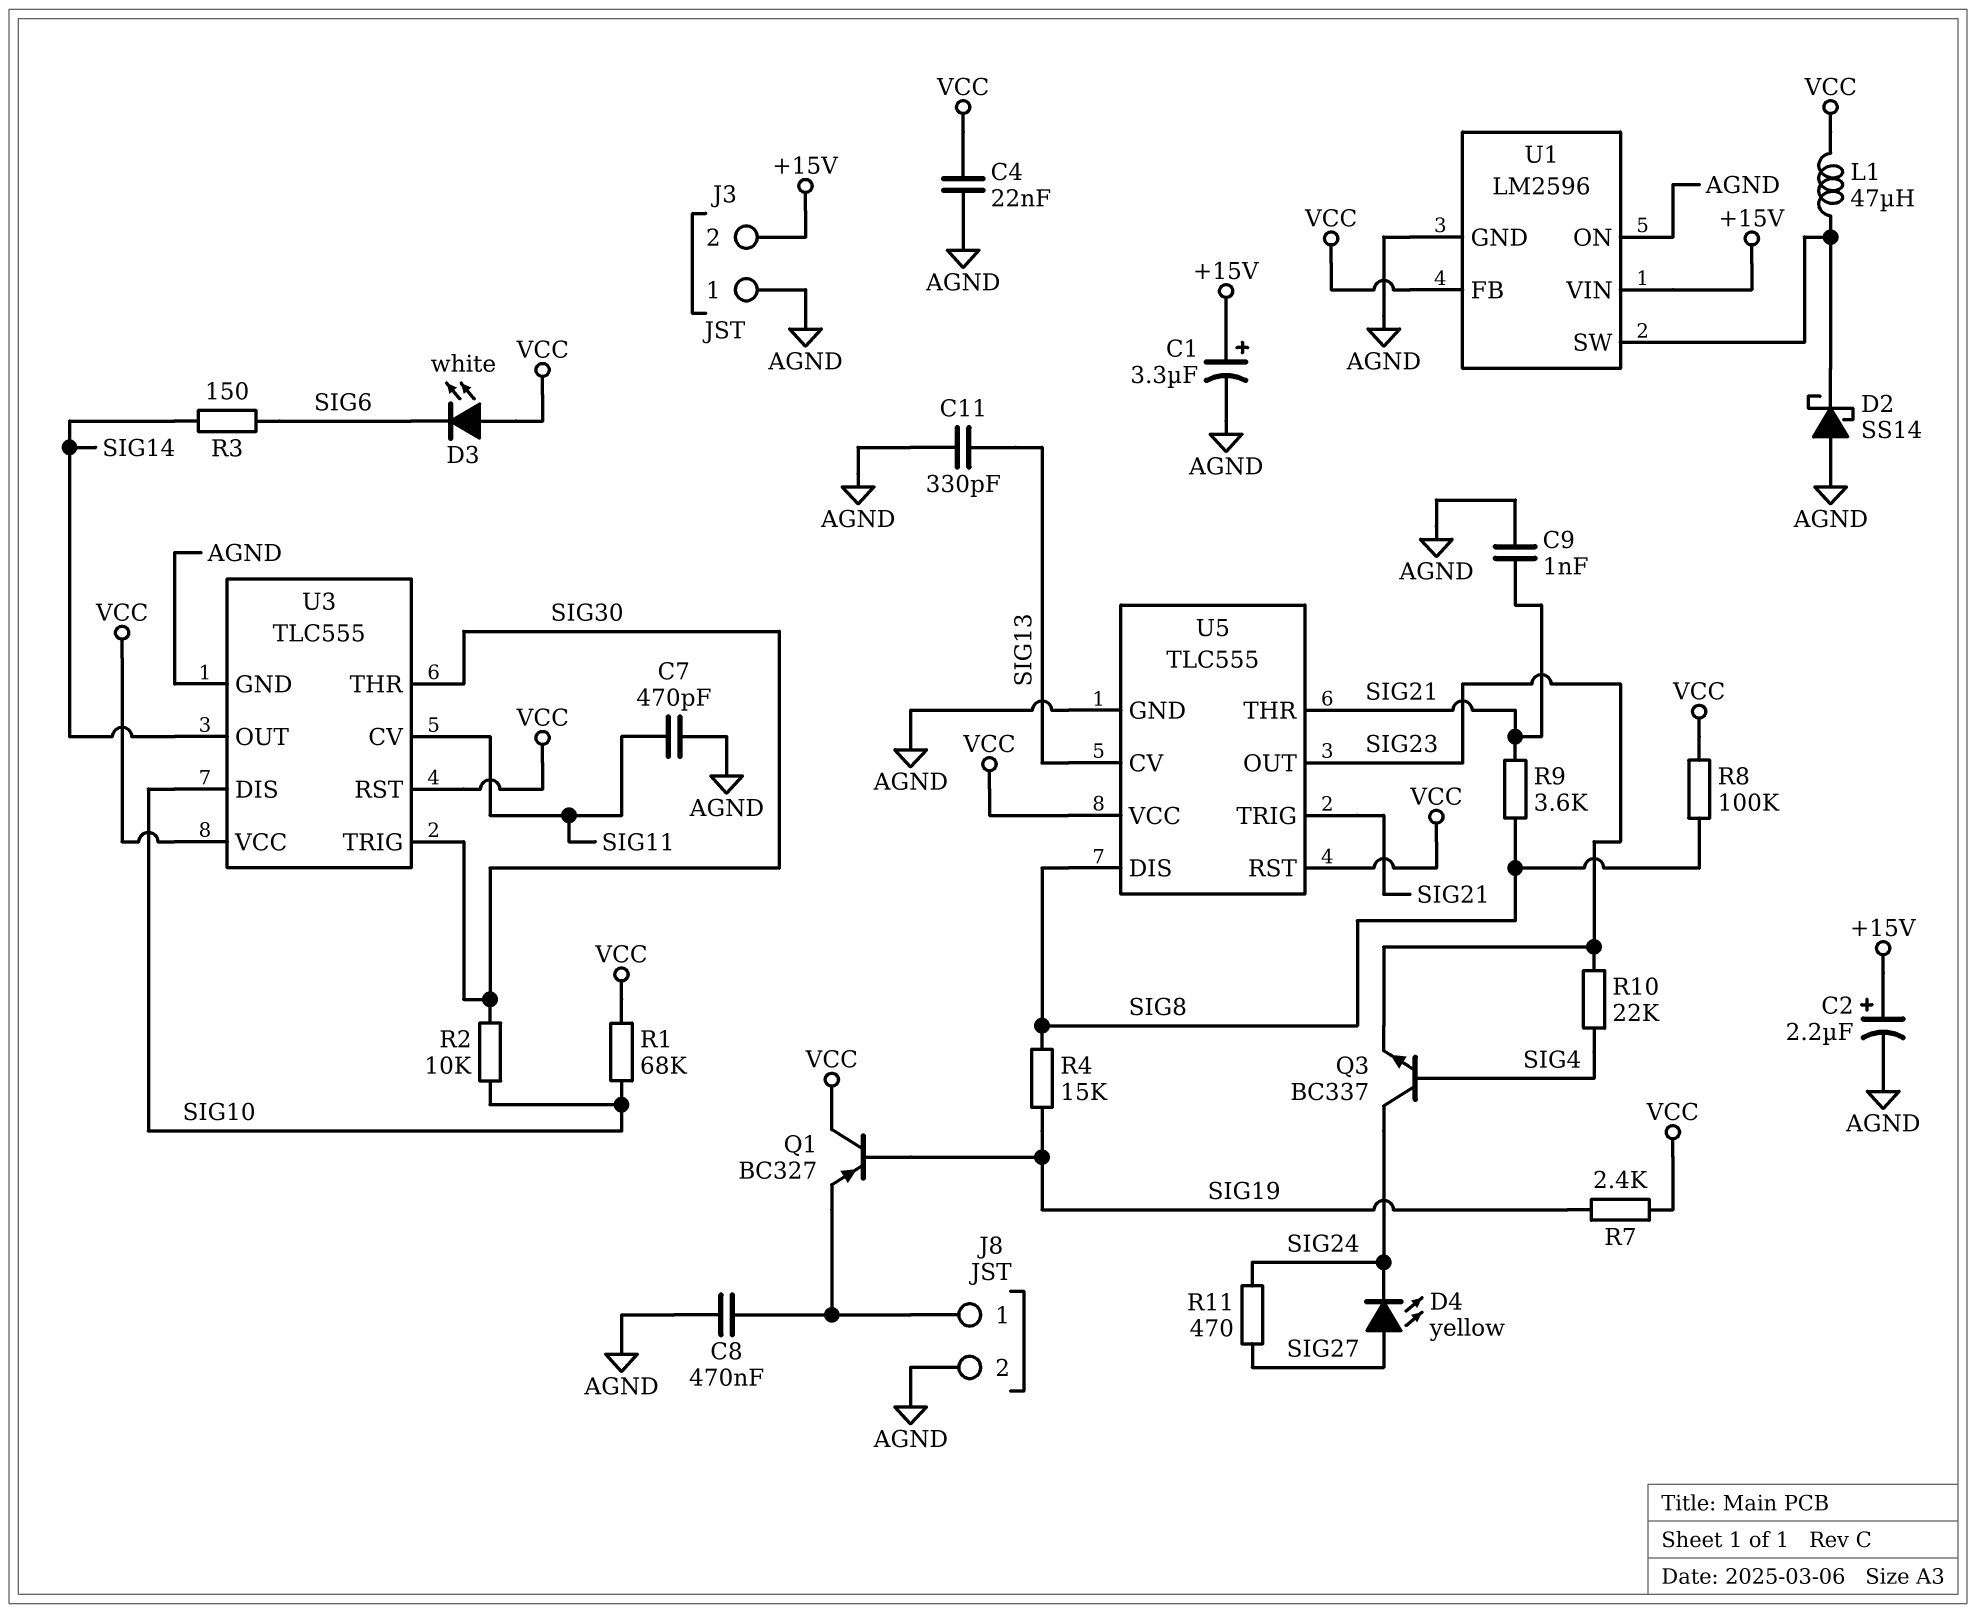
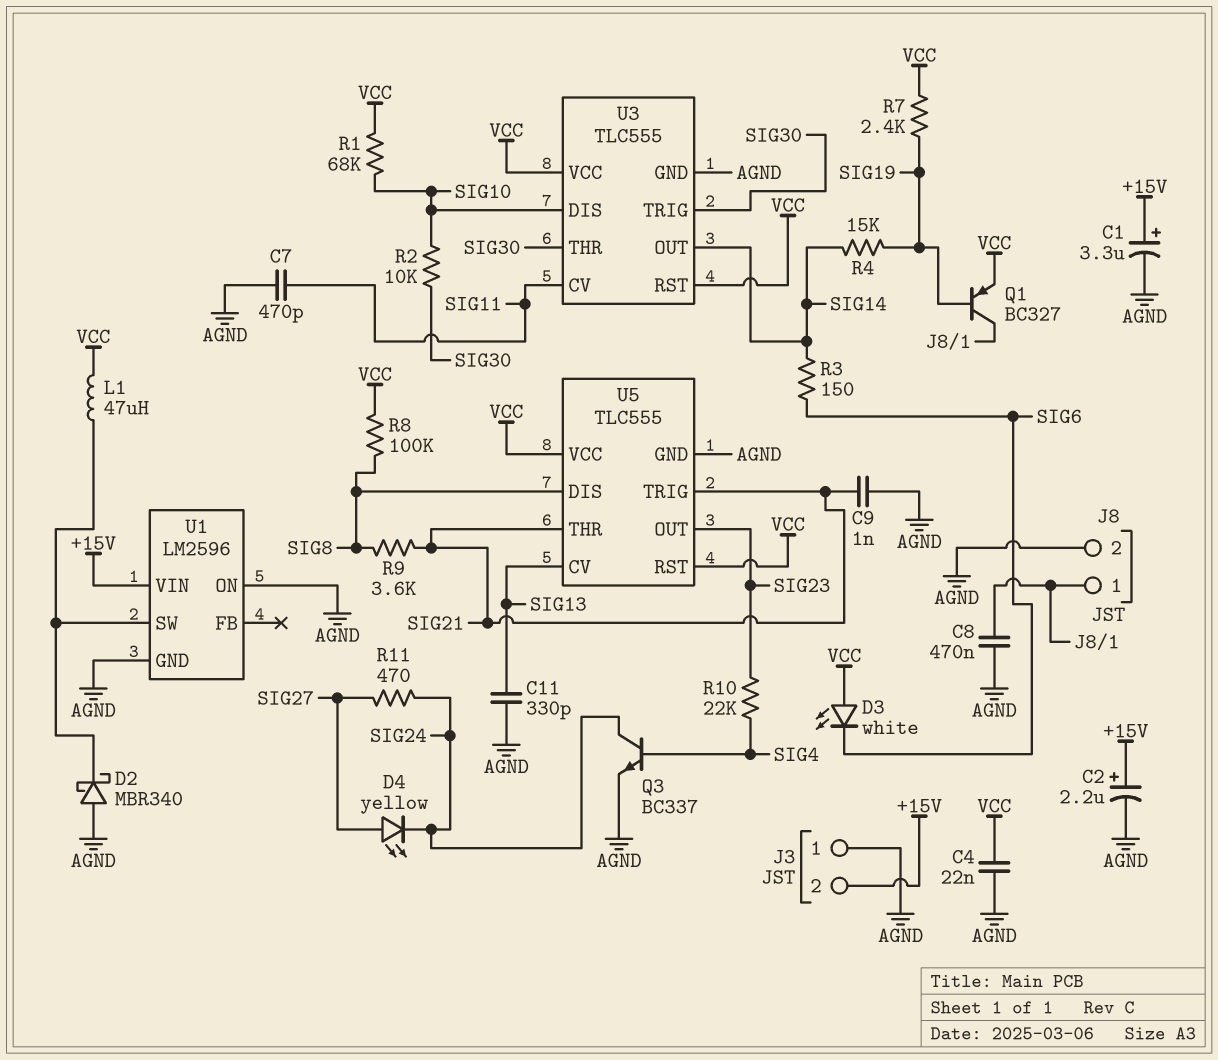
D2: schottky SS14 (A AGND, K U1/SW) -> schottky MBR340 (A AGND, K U1/SW)
Q1: PNP BC327 (B SIG19, C VCC, E J8/1) -> PNP BC327 (B SIG19, C J8/1, E VCC)
Q3: NPN BC337 (B SIG4, C SIG24, E SIG23) -> NPN BC337 (B SIG4, C SIG24, E AGND)
R4: 15k (SIG8, SIG19) -> 15k (SIG14, SIG19)
U1 pin FB: VCC -> none

